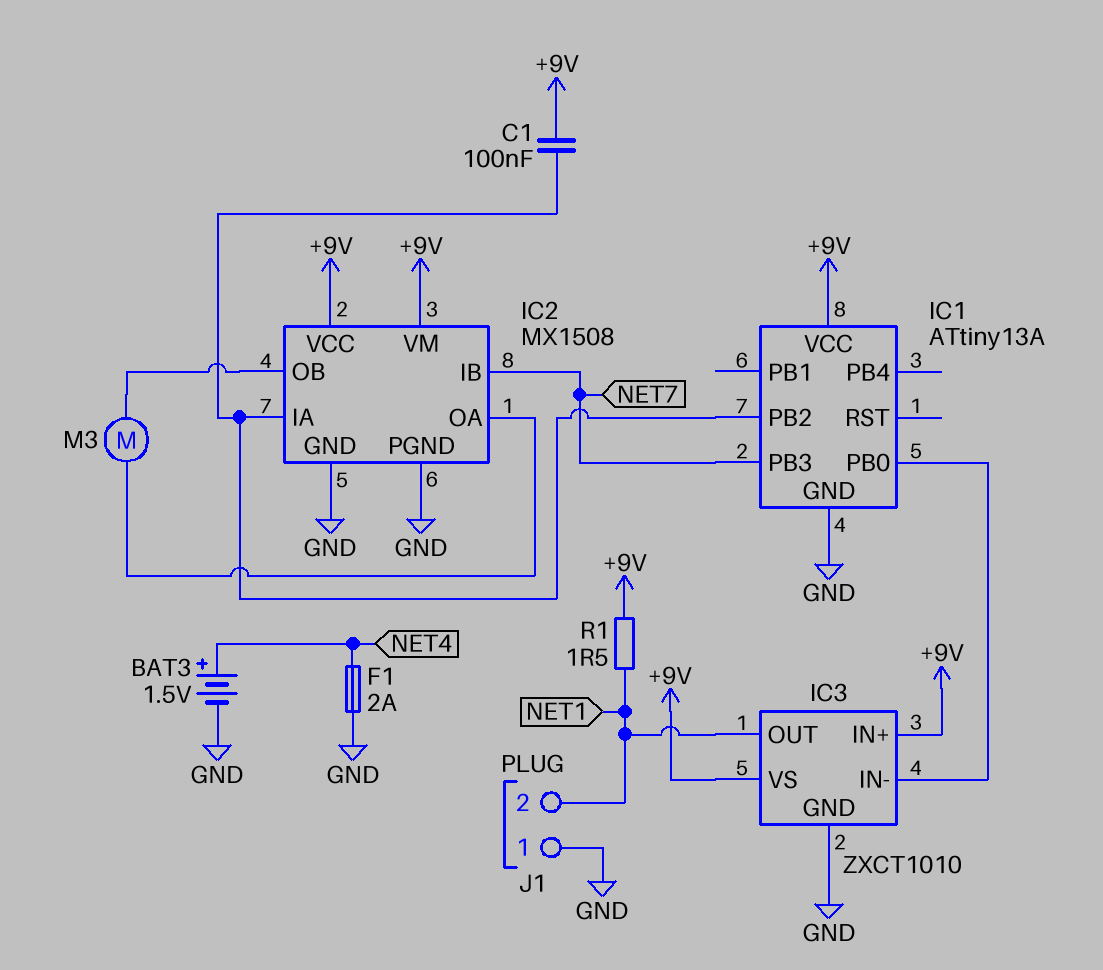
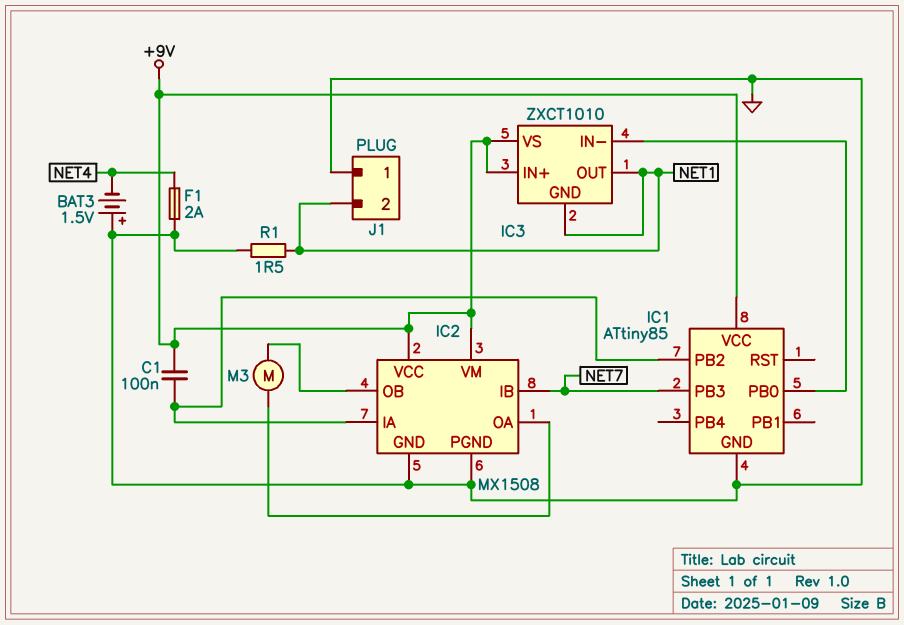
BAT3: 1.5V (plus NET4, minus GND) -> 1.5V (plus GND, minus NET4)
IC1: ATtiny13A -> ATtiny85
IC3 pin GND: GND -> NET1
R1: 1.5 (+9V, NET1) -> 1.5 (GND, NET1)

